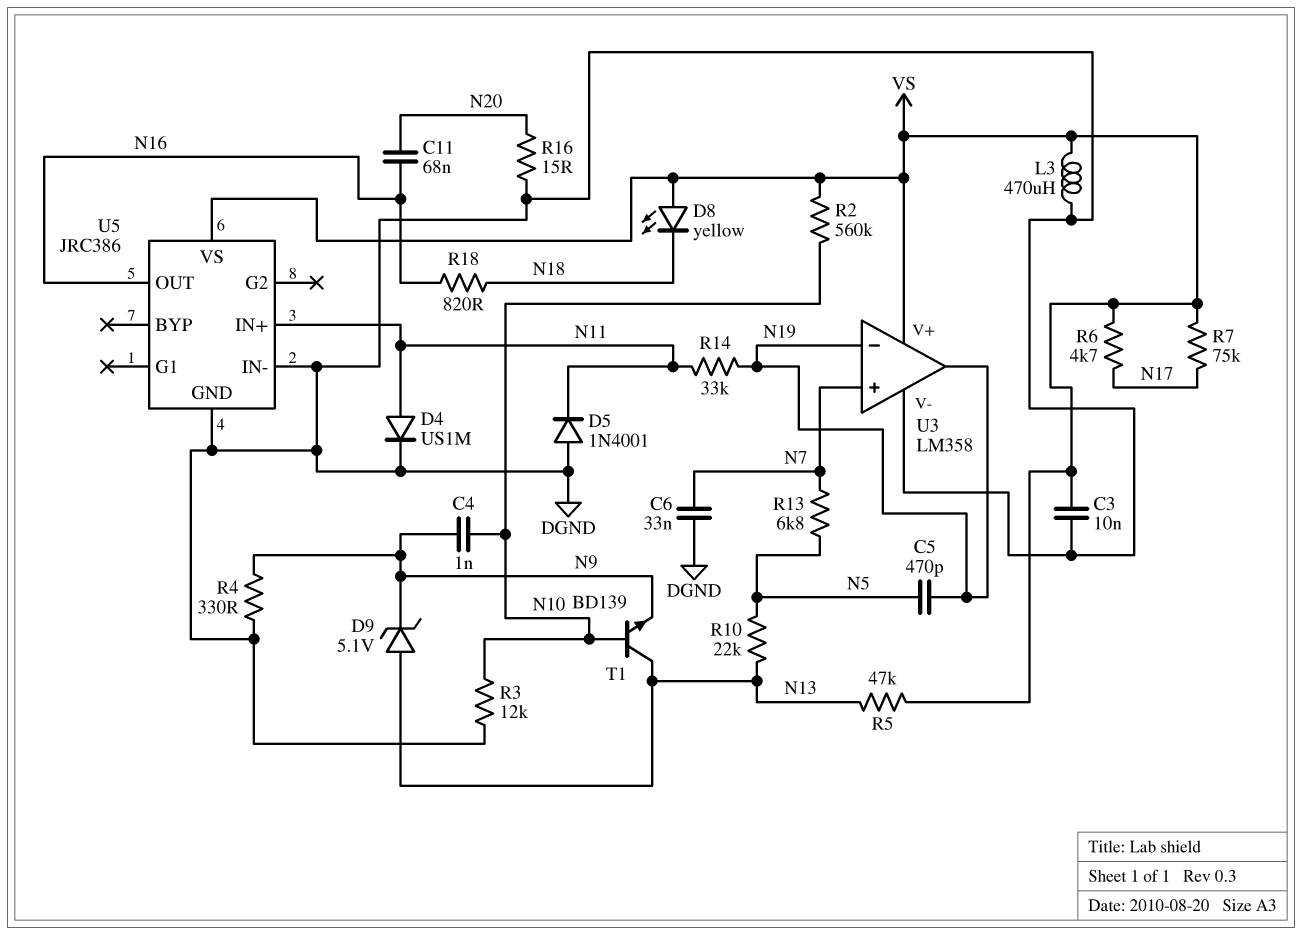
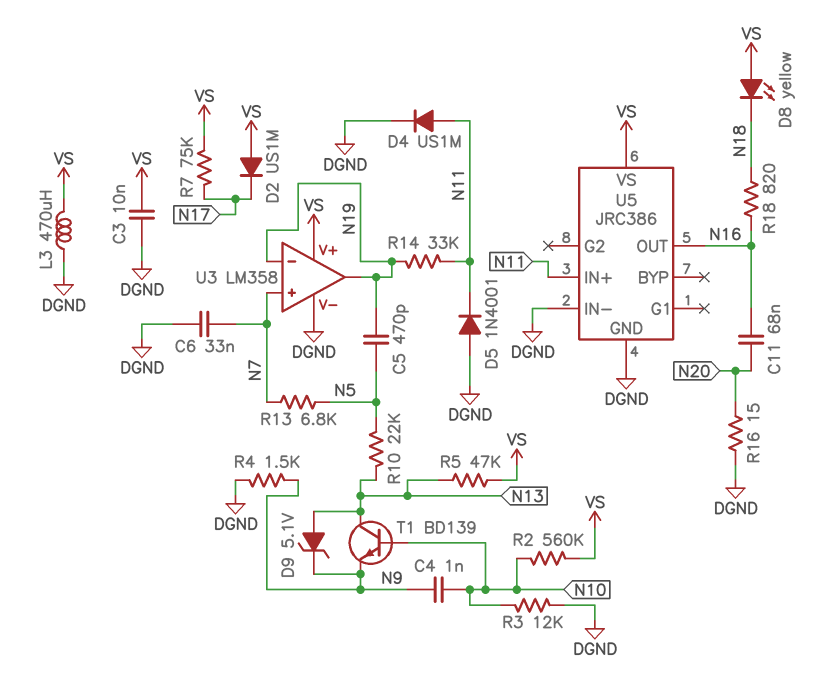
D2: none -> diode US1M (A VS, K N17)
R4: 330 (DGND, N9) -> 1.5k (DGND, N9)
R6: 4.7k (N17, VS) -> none

